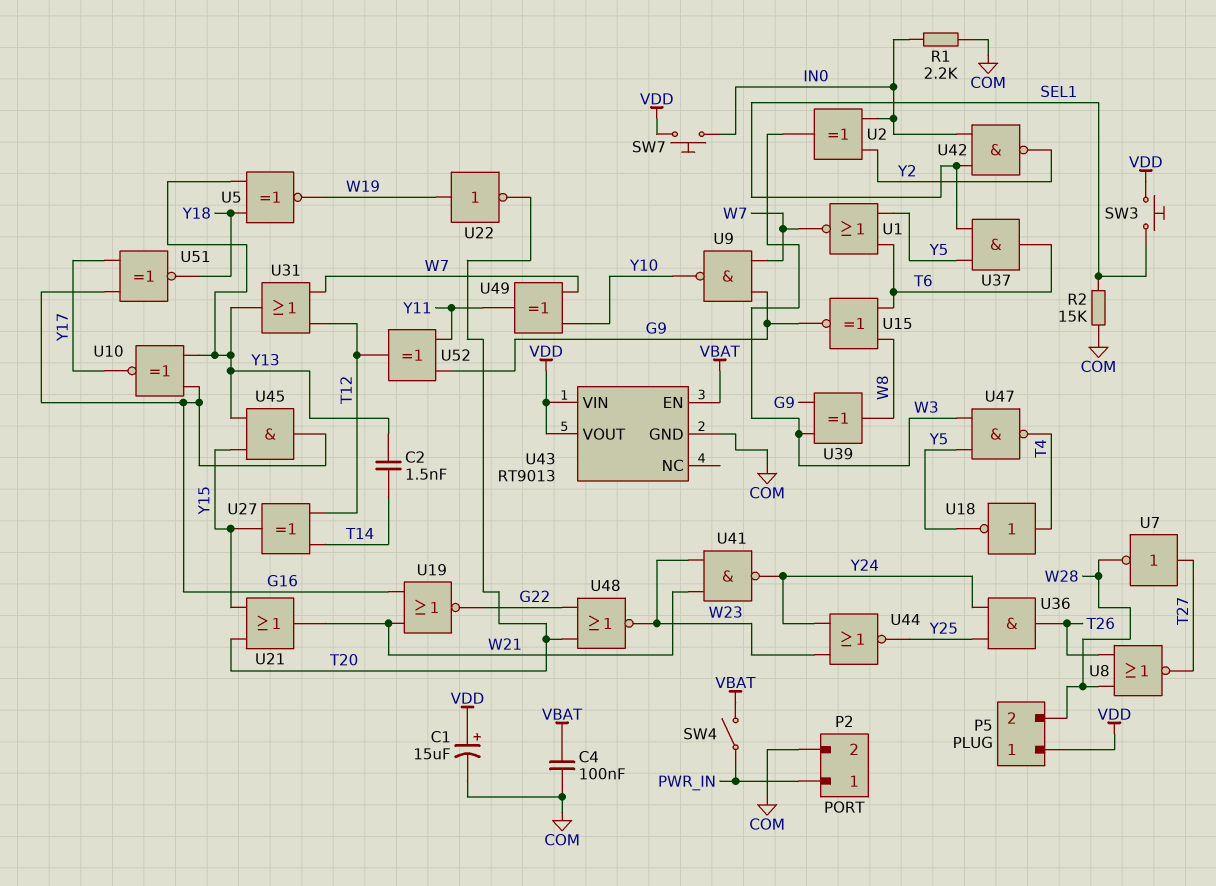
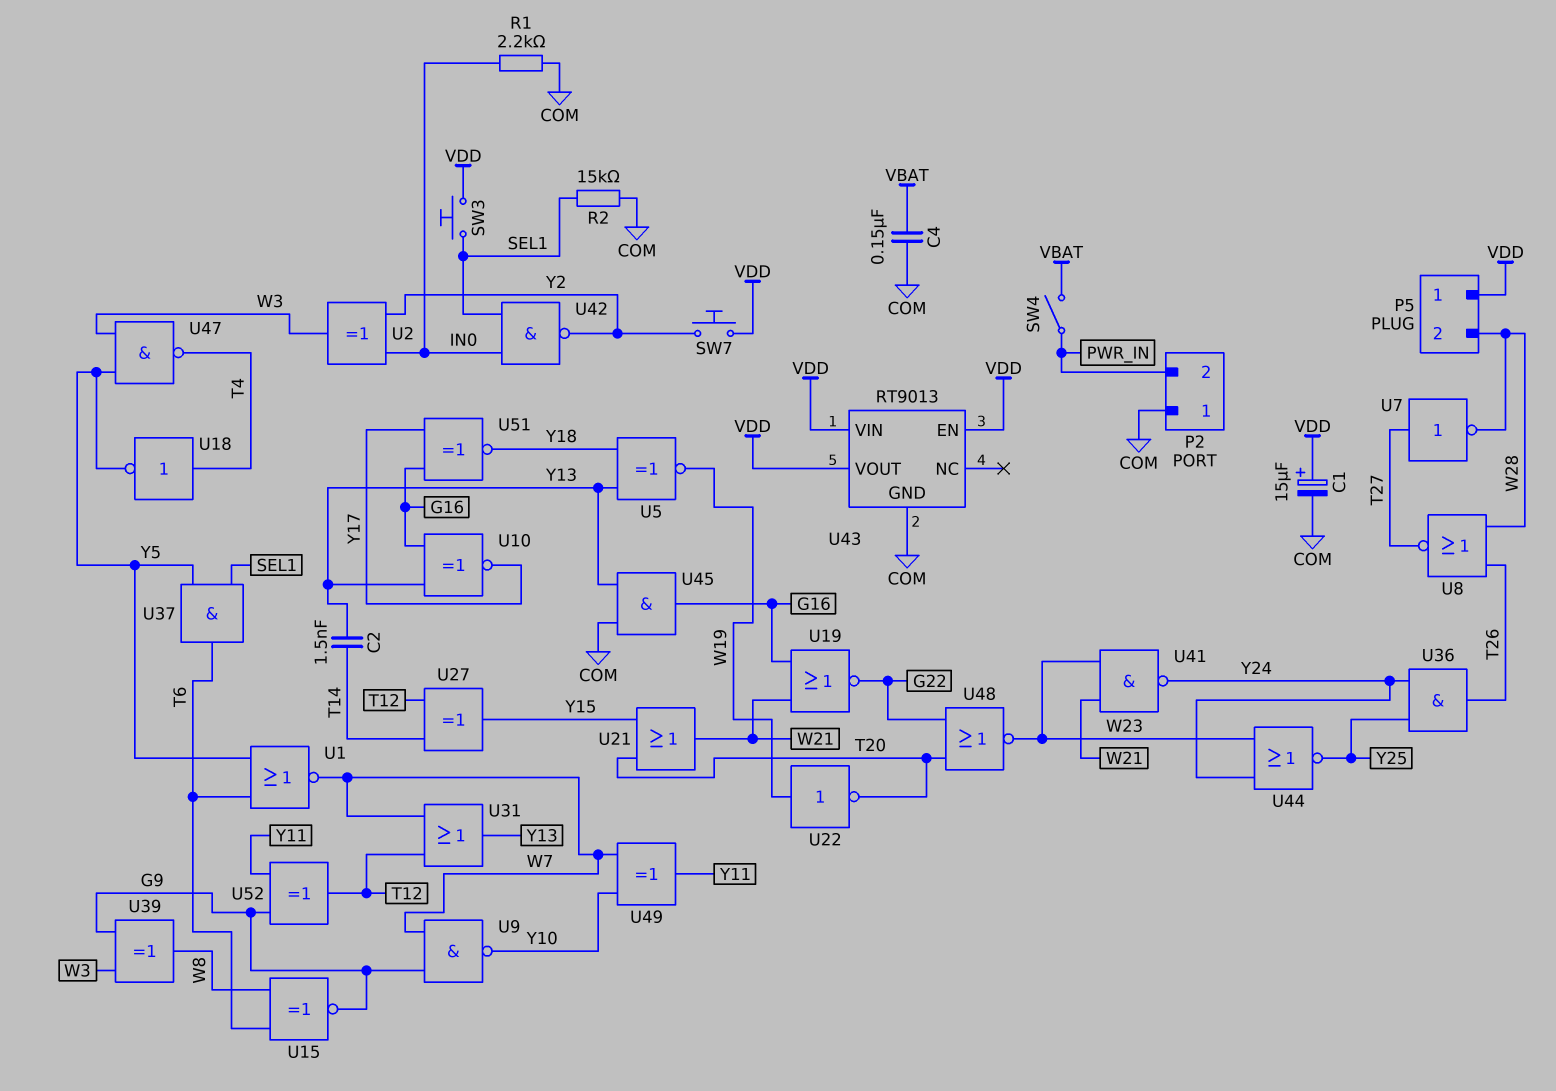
C4: 100nF (COM, VBAT) -> 150nF (COM, VBAT)
P2 pin 1: PWR_IN -> COM
P2 pin 2: COM -> PWR_IN
SW7: button (IN0, VDD) -> button (VDD, Y2)
U43 pin EN: VBAT -> VDD
U45: AND (in Y13, in Y15, out G16) -> AND (in COM, in Y13, out G16)

